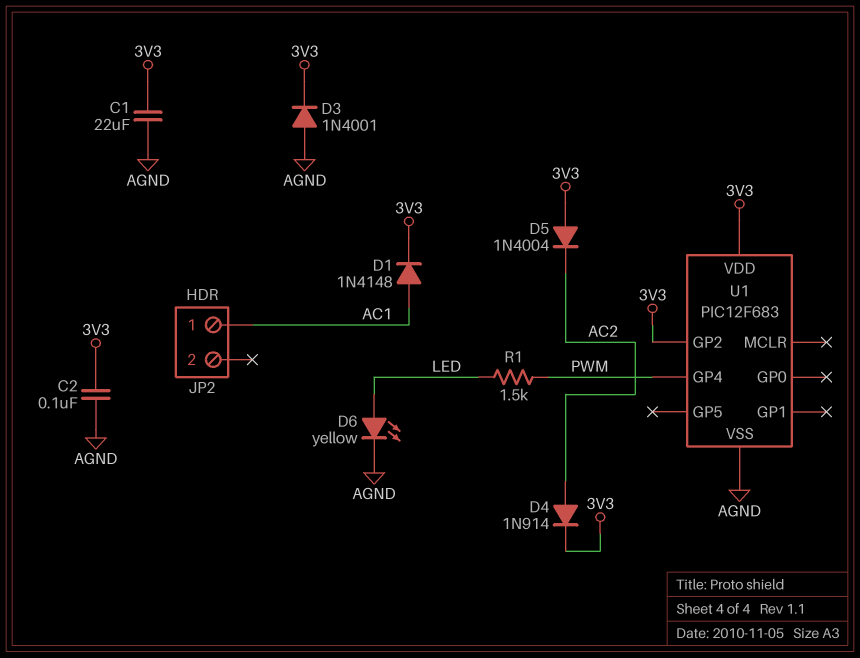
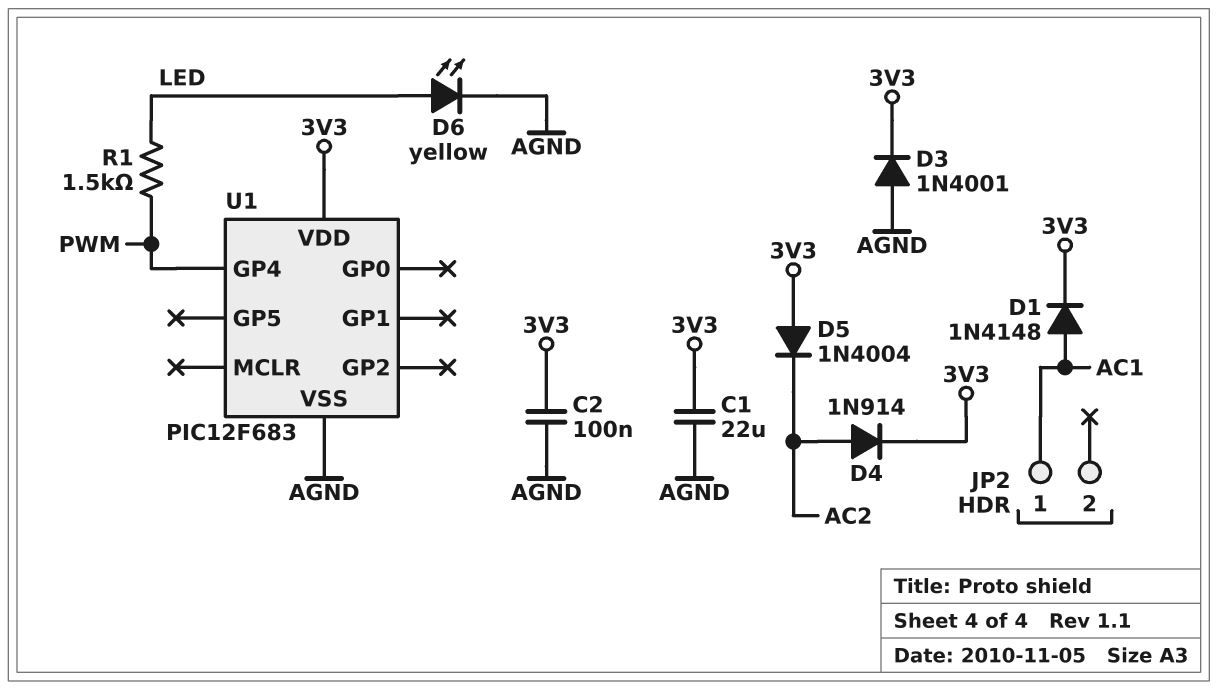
U1 pin GP2: 3V3 -> none

